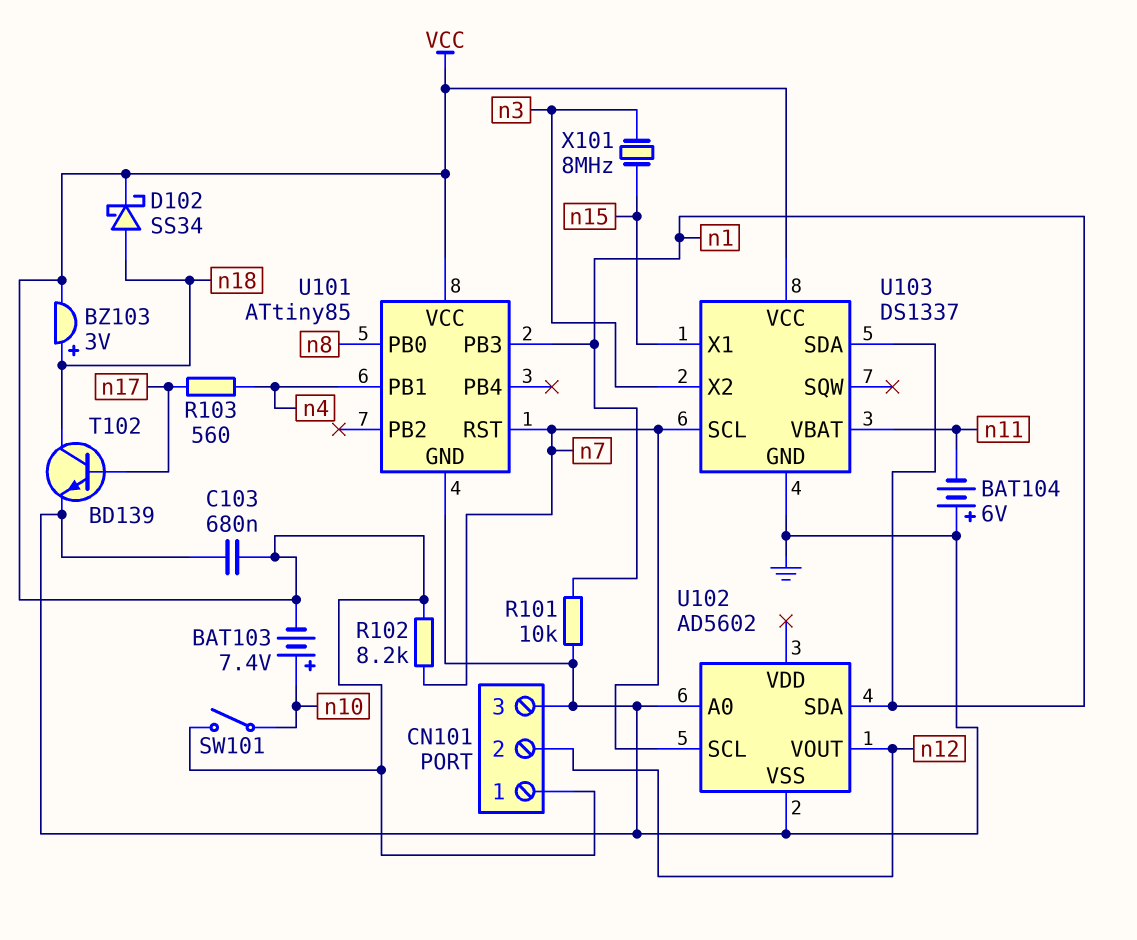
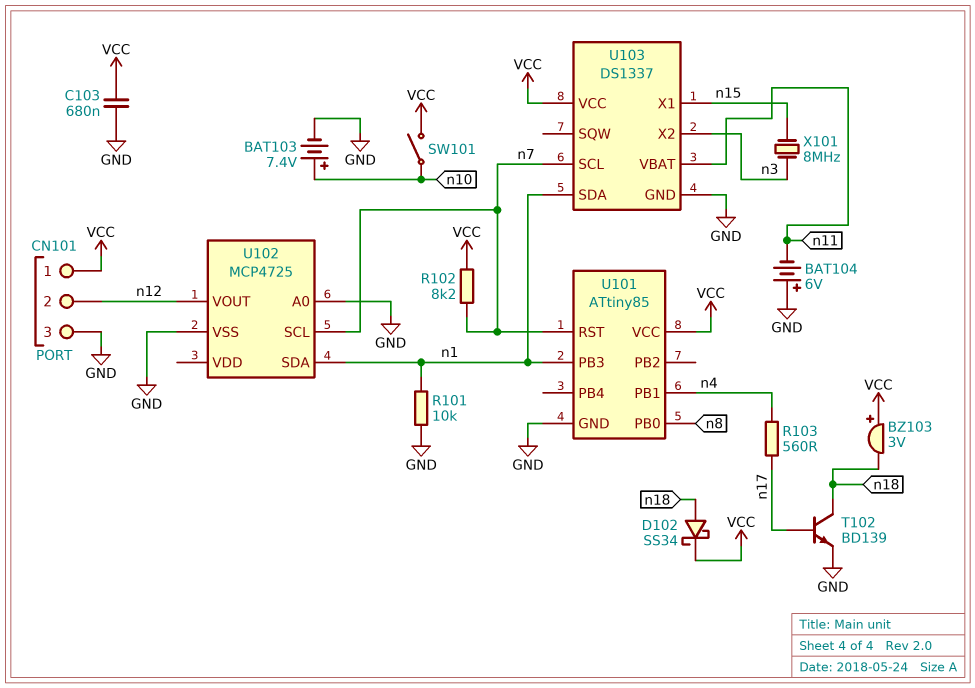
BAT103: 7.4V (plus n10, minus VCC) -> 7.4V (plus n10, minus GND)
BZ103: buzzer 3V (plus n18, minus VCC) -> buzzer 3V (plus VCC, minus n18)
U102: AD5602 -> MCP4725

